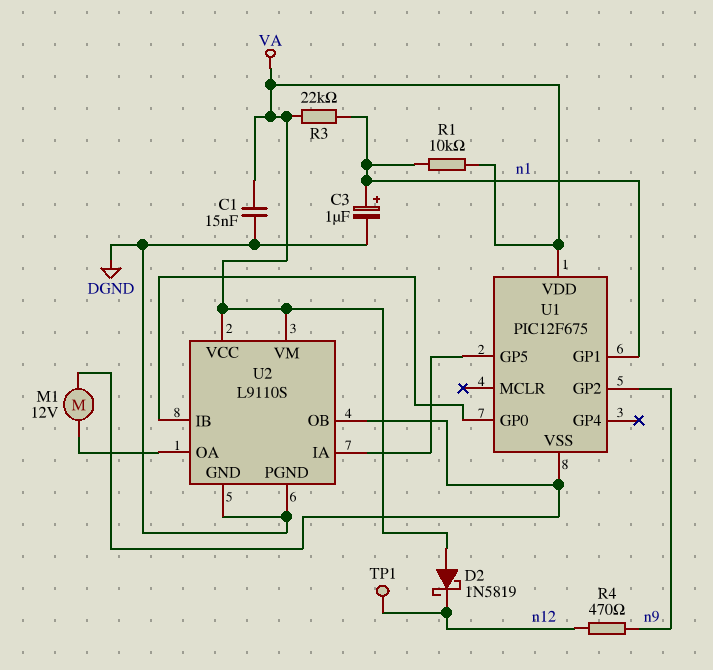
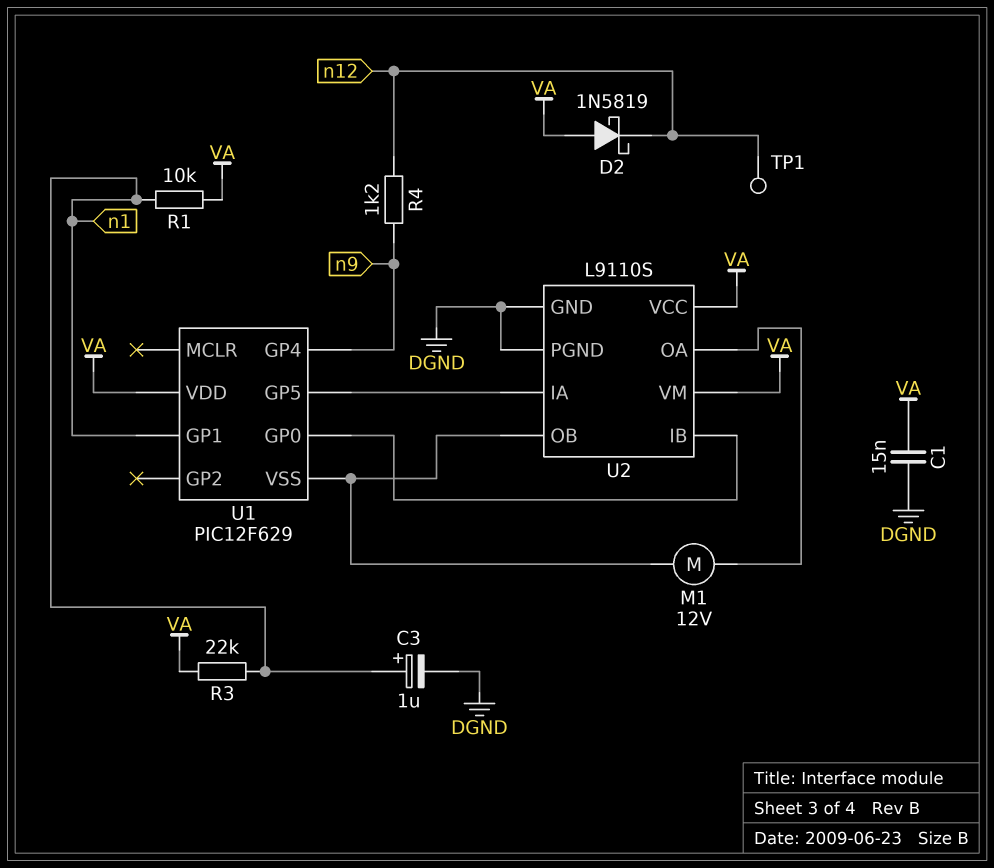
R4: 470 (n9, n12) -> 1.2k (n9, n12)
U1: PIC12F675 -> PIC12F629
U1 pin GP2: n9 -> none
U1 pin GP4: none -> n9

